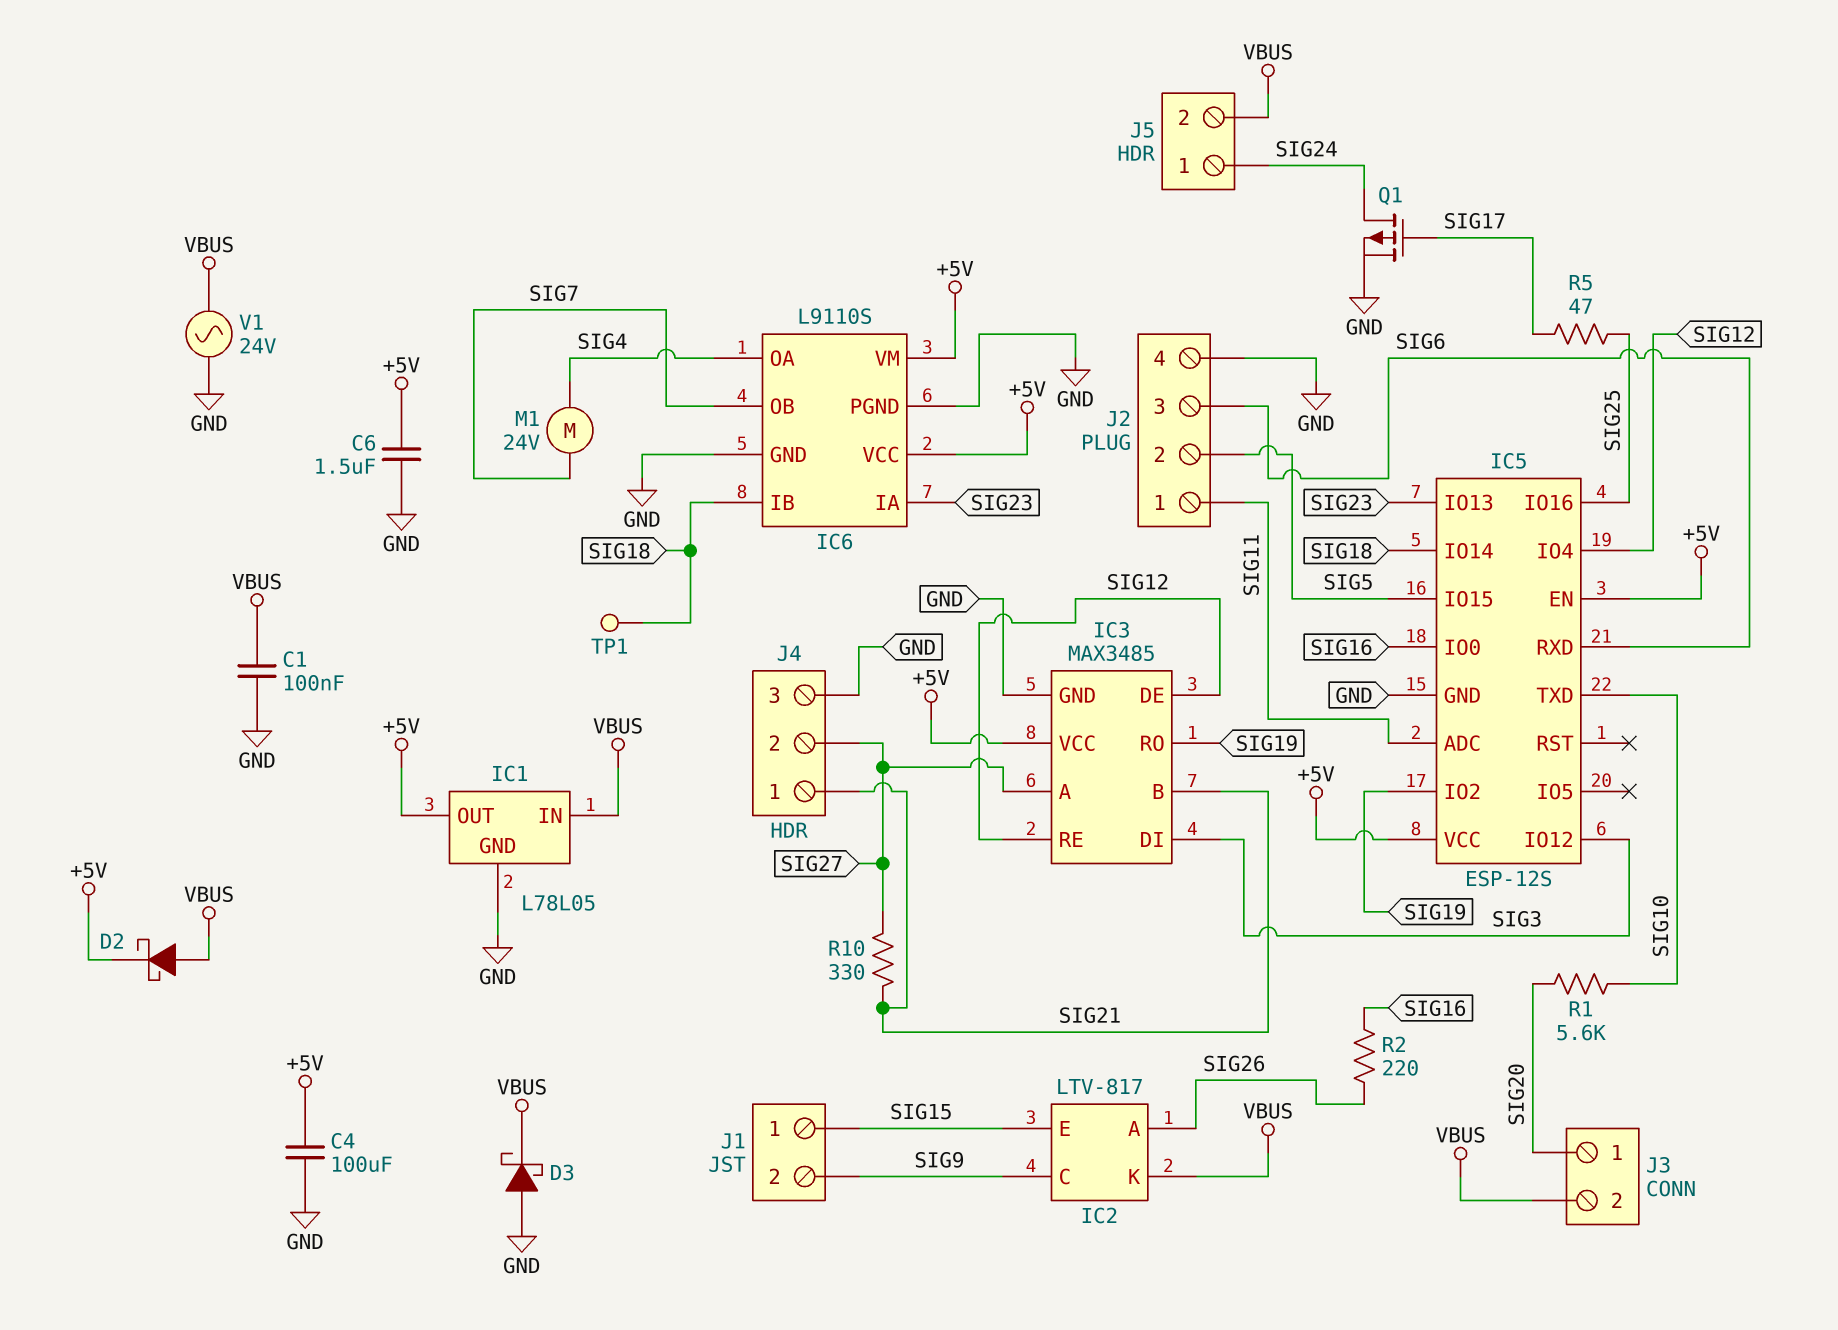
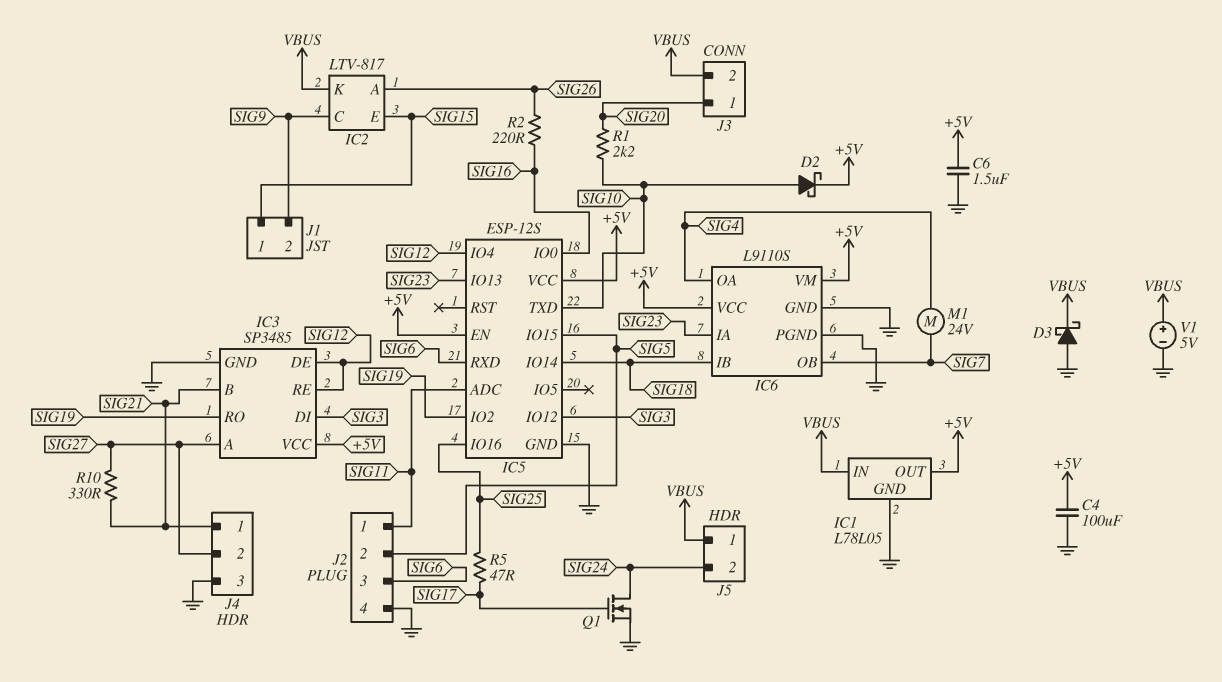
C1: 100nF (GND, VBUS) -> none
D2: schottky (A VBUS, K +5V) -> schottky (A SIG10, K +5V)
IC3: MAX3485 -> SP3485
J5 pin 1: SIG24 -> VBUS
J5 pin 2: VBUS -> SIG24
Q1: PMOS (G SIG17, D SIG24, S GND) -> NMOS (G SIG17, D SIG24, S GND)
R1: 5.6k (SIG10, SIG20) -> 2.2k (SIG10, SIG20)
TP1: test point (SIG18) -> none
V1: AC 24V (GND, VBUS) -> 5V (plus VBUS, minus GND)

